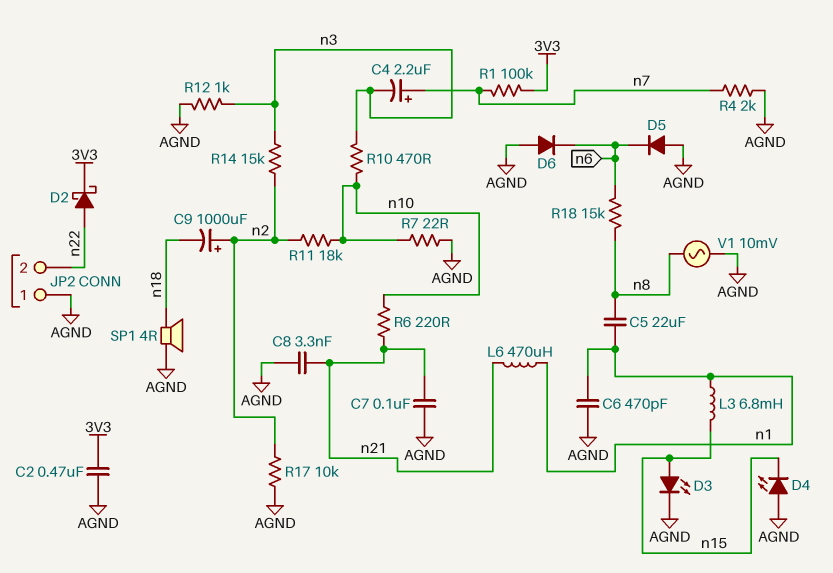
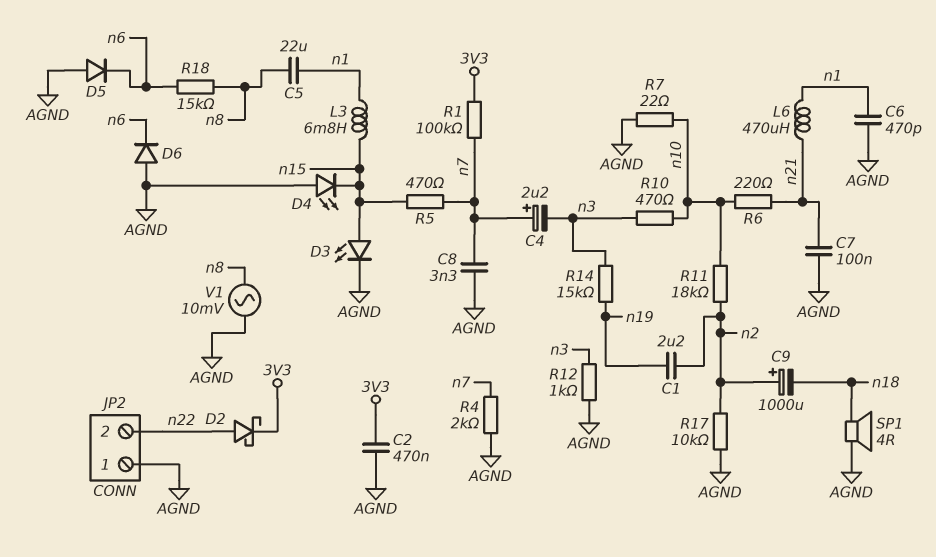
C1: none -> 2.2uF (n2, n19)
C8: 3.3nF (AGND, n21) -> 3.3nF (AGND, n7)
R5: none -> 470 (n7, n15)
R14: 15k (n2, n3) -> 15k (n3, n19)

